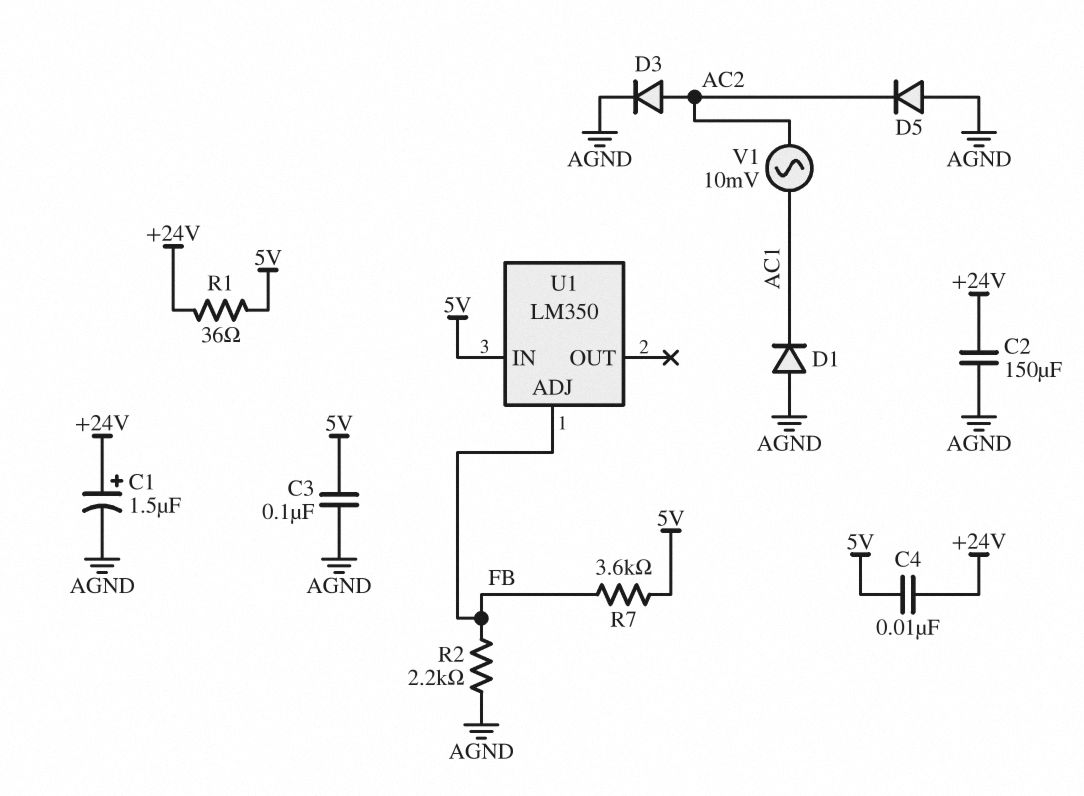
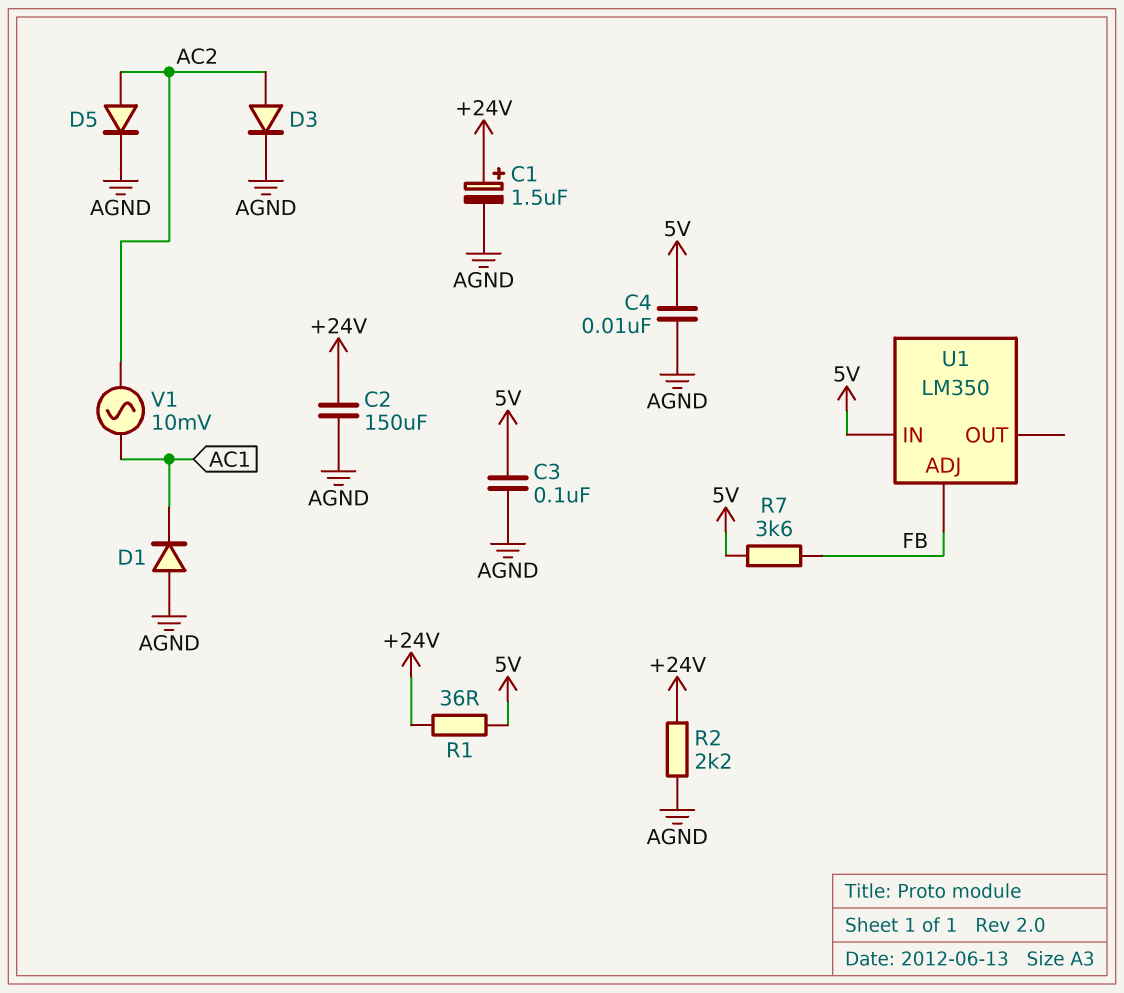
C4: 10nF (+24V, 5V) -> 10nF (5V, AGND)
D5: diode (A AGND, K AC2) -> diode (A AC2, K AGND)
R2: 2.2k (AGND, FB) -> 2.2k (+24V, AGND)

